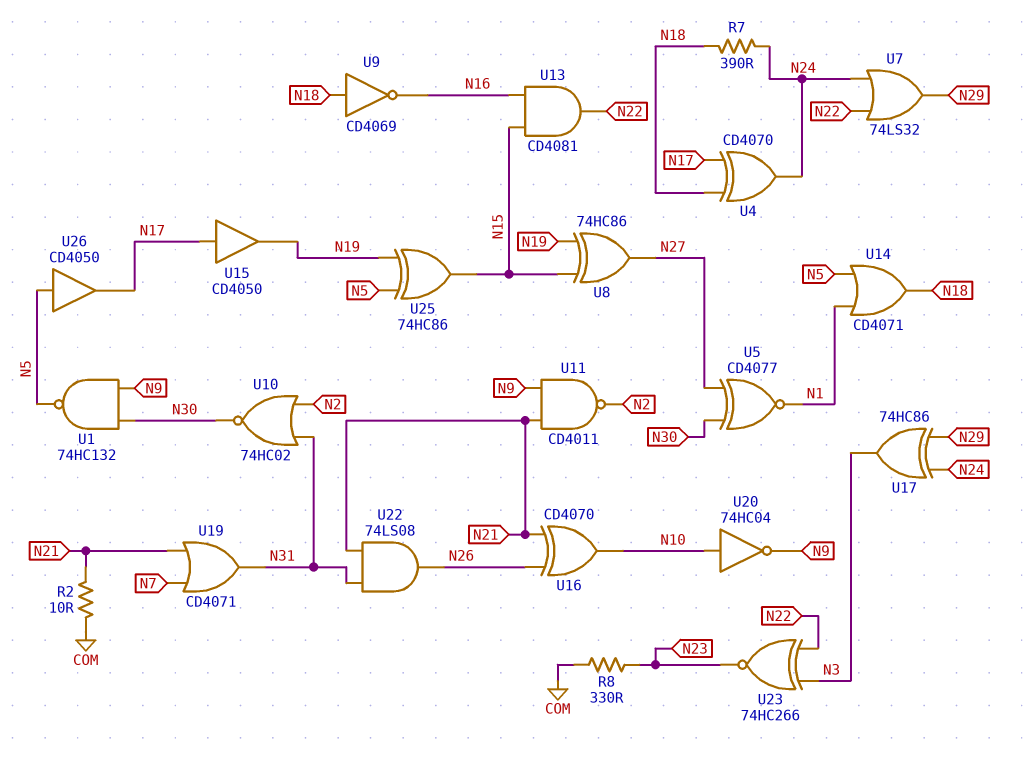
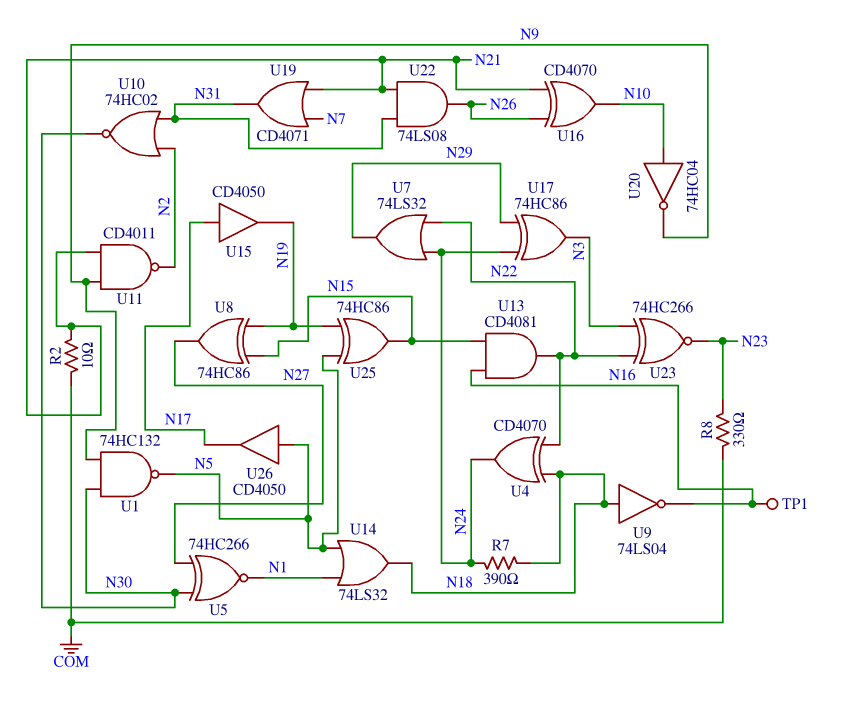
TP1: none -> test point (N16)
U4: XOR CD4070 (in N17, in N18, out N24) -> XOR CD4070 (in N18, in N22, out N24)
U5: XNOR CD4077 (in N27, in N30, out N1) -> XNOR 74HC266 (in N27, in N30, out N1)
U9: NOT CD4069 (in N18, out N16) -> NOT 74LS04 (in N18, out N16)
U14: OR CD4071 (in N1, in N5, out N18) -> OR 74LS32 (in N1, in N5, out N18)

